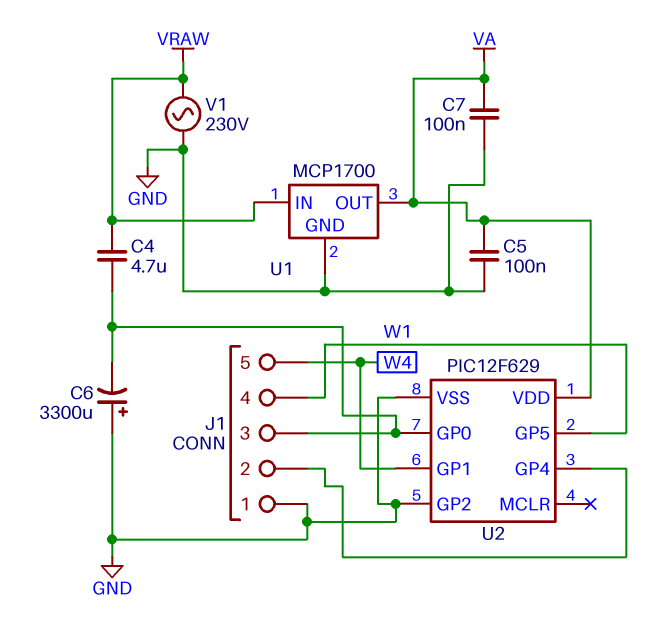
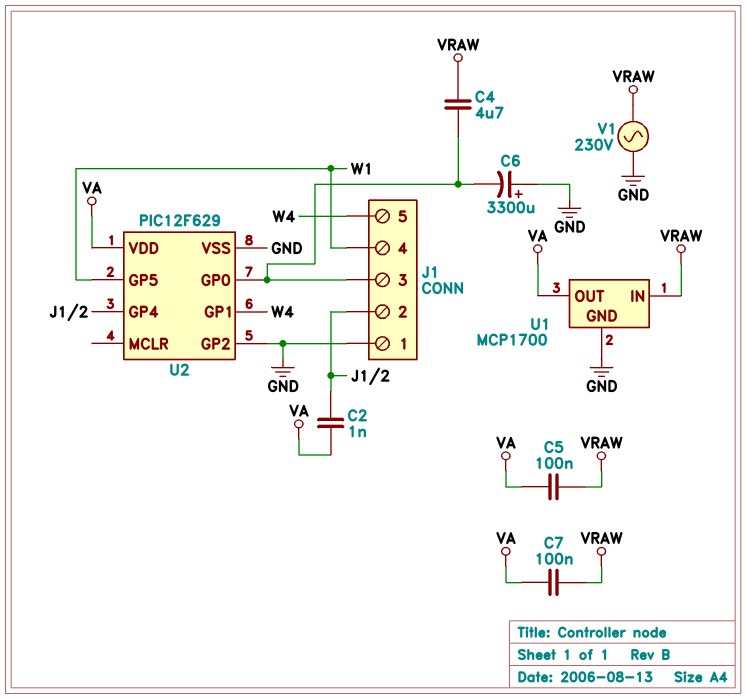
C2: none -> 1nF (J1/2, VA)
C5: 100nF (GND, VA) -> 100nF (VA, VRAW)
C7: 100nF (GND, VA) -> 100nF (VA, VRAW)

